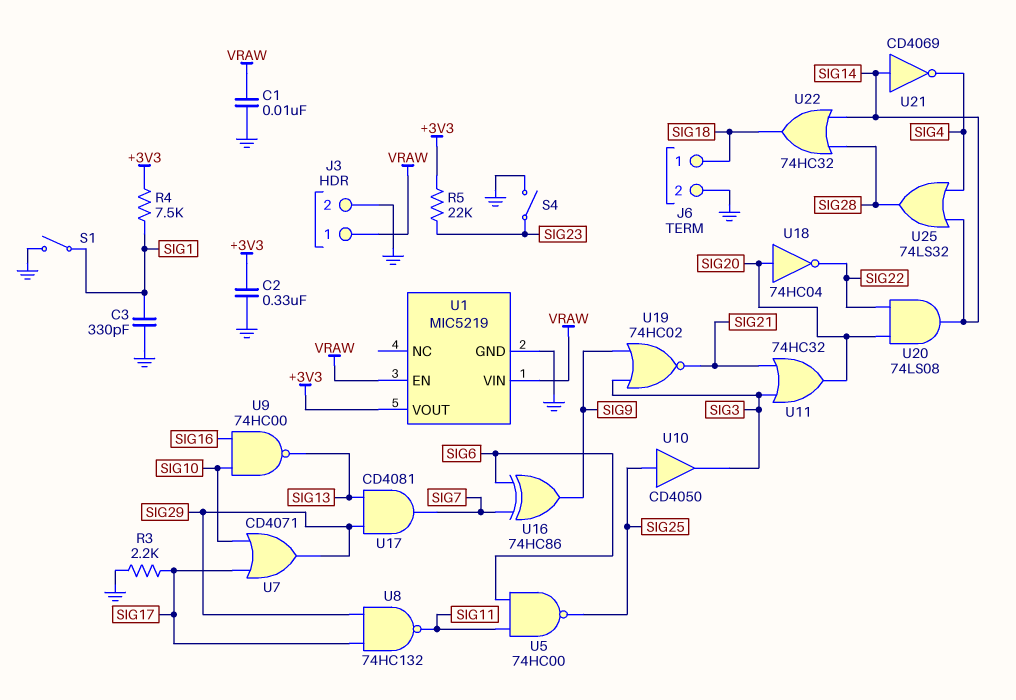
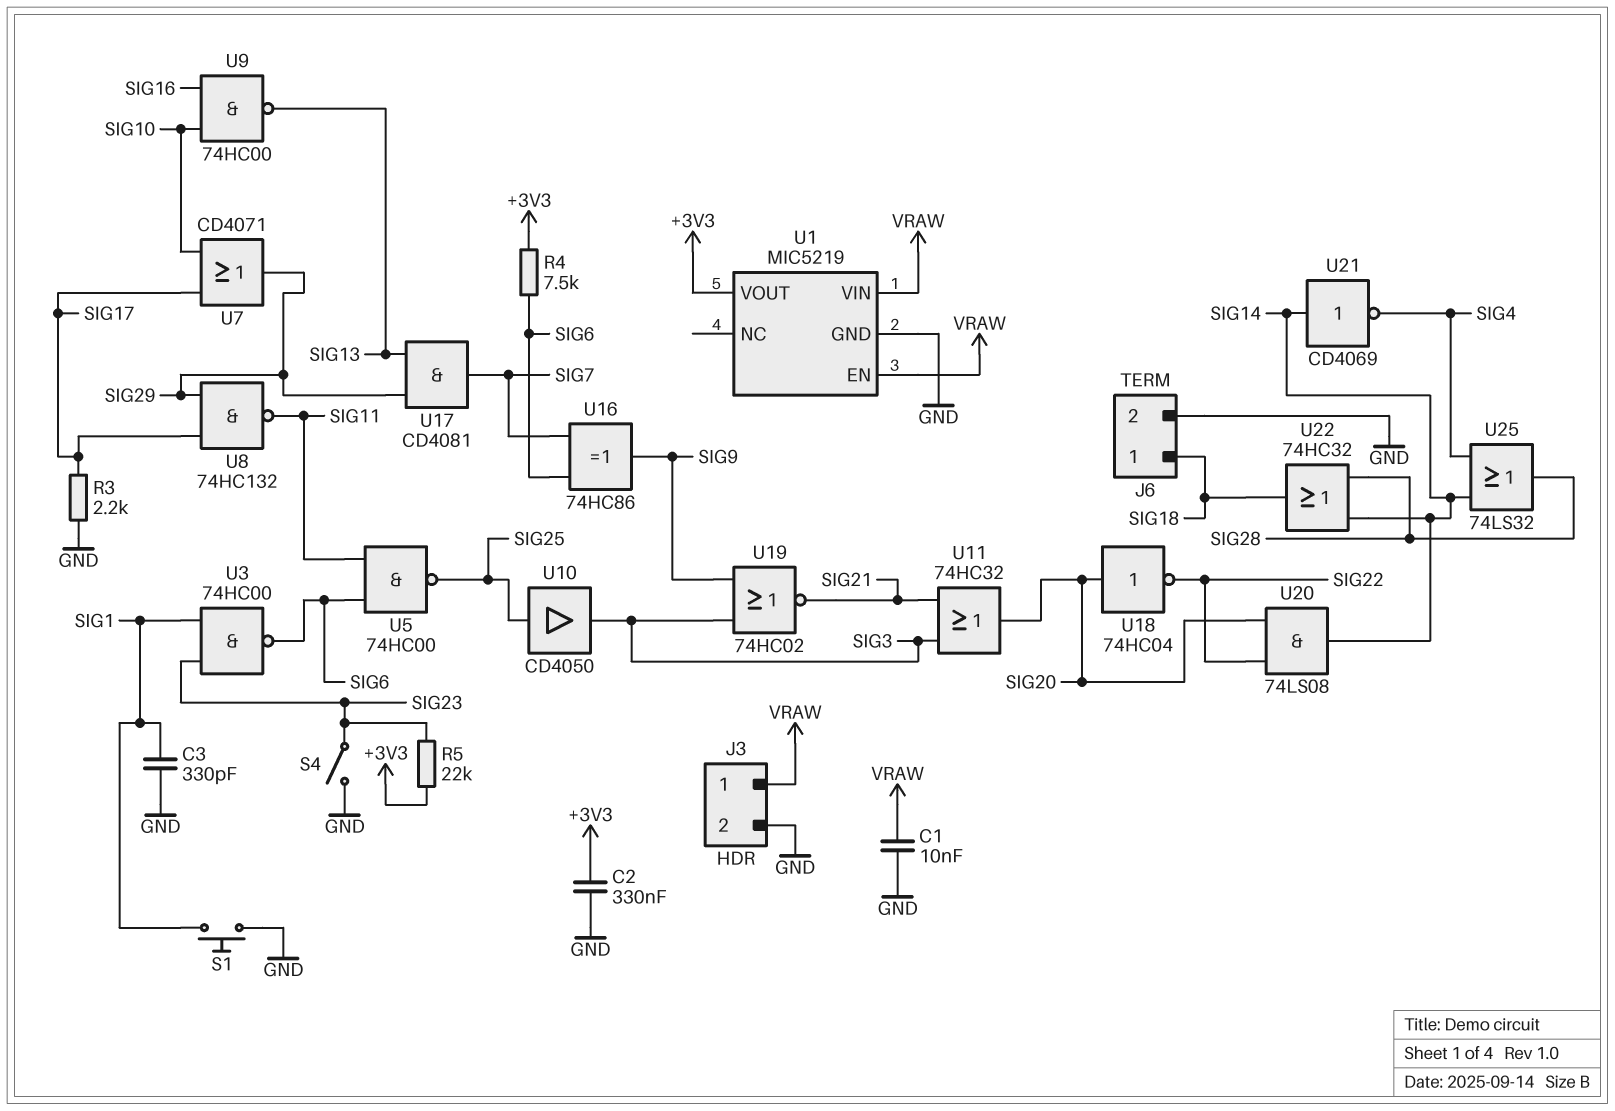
R4: 7.5k (+3V3, SIG1) -> 7.5k (+3V3, SIG6)
S1: switch (GND, SIG1) -> button (GND, SIG1)
U3: none -> NAND 74HC00 (in SIG1, in SIG23, out SIG6)

